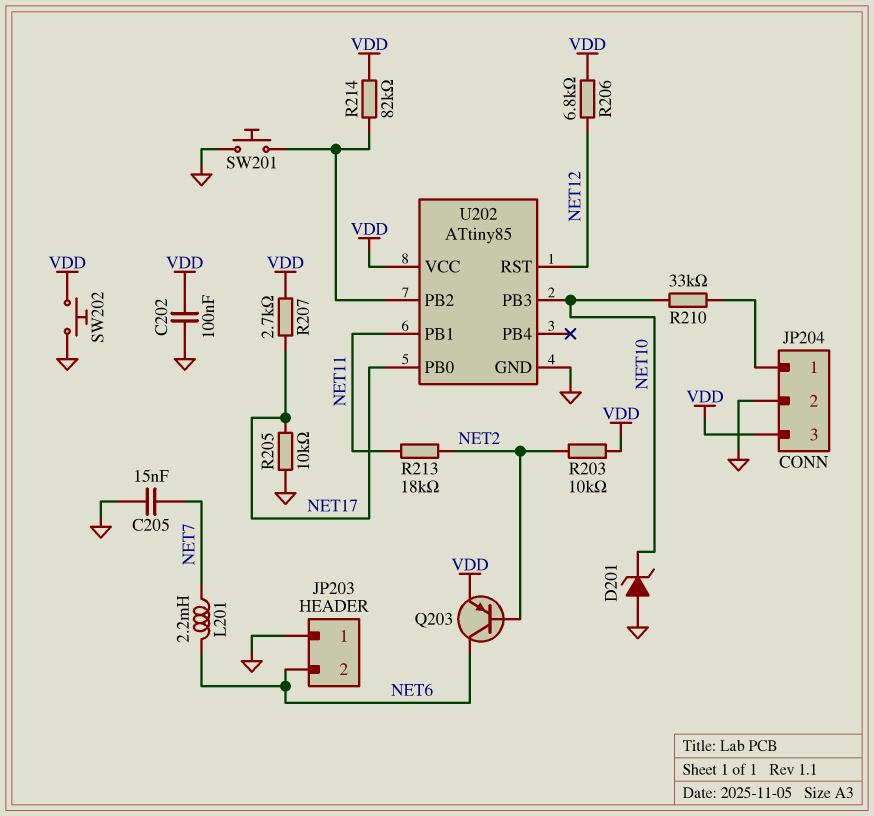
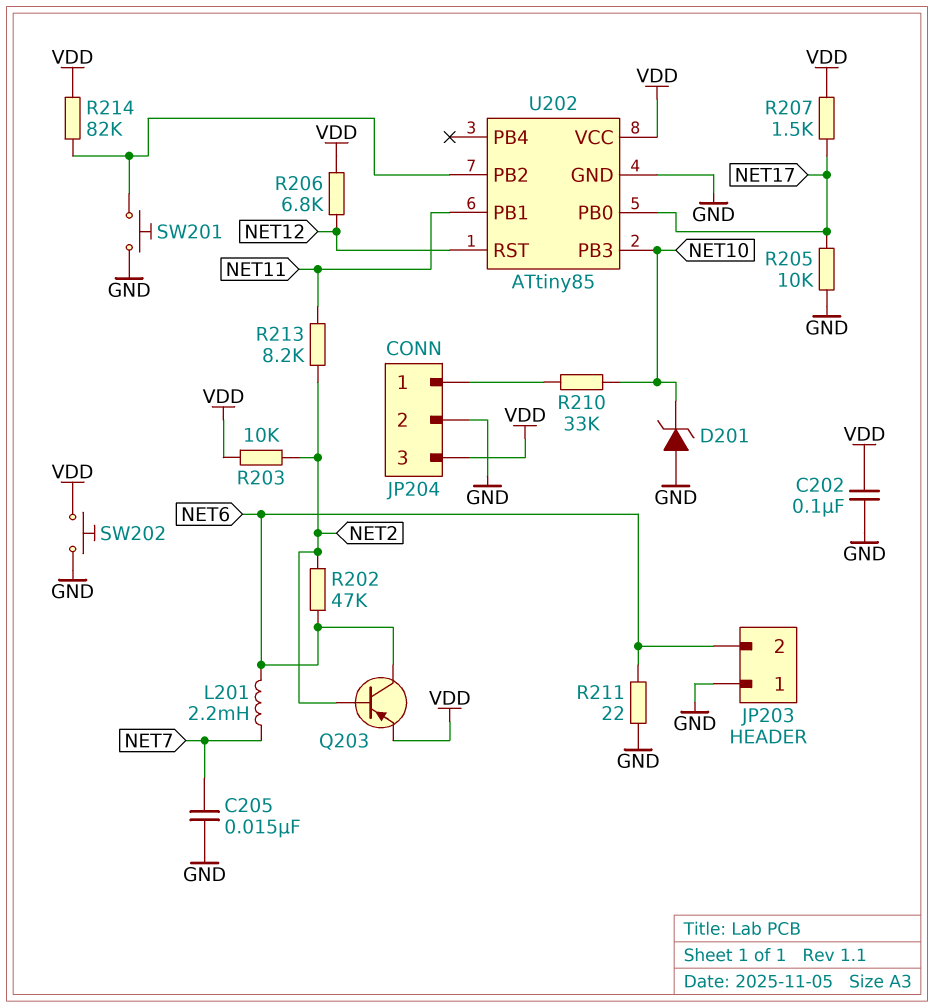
R202: none -> 47k (NET2, NET6)
R207: 2.7k (NET17, VDD) -> 1.5k (NET17, VDD)
R211: none -> 22 (GND, NET6)
R213: 18k (NET2, NET11) -> 8.2k (NET2, NET11)

